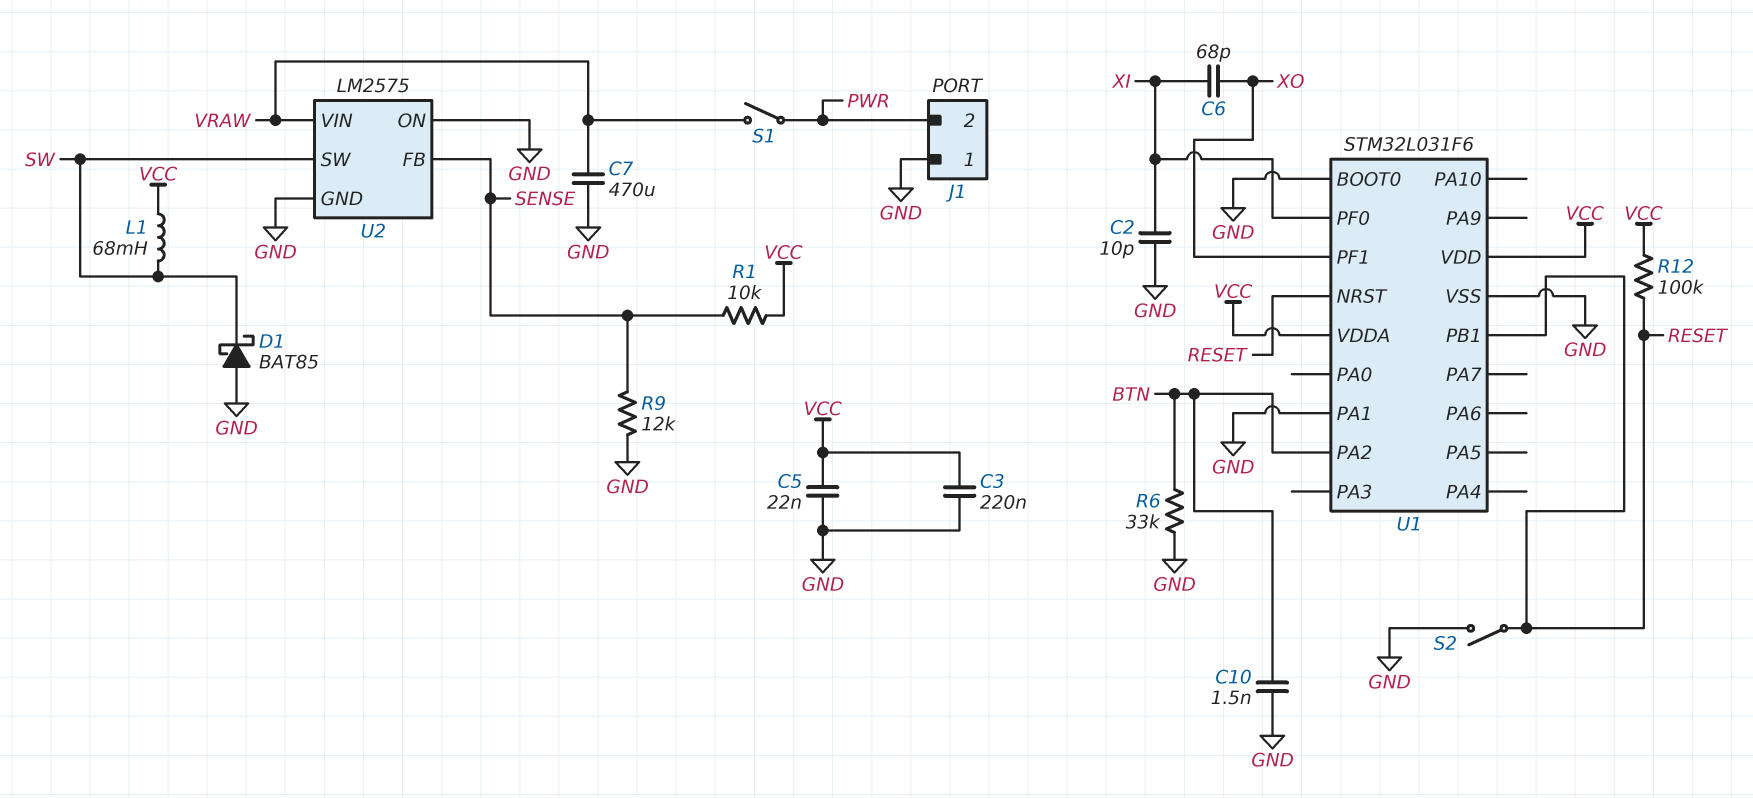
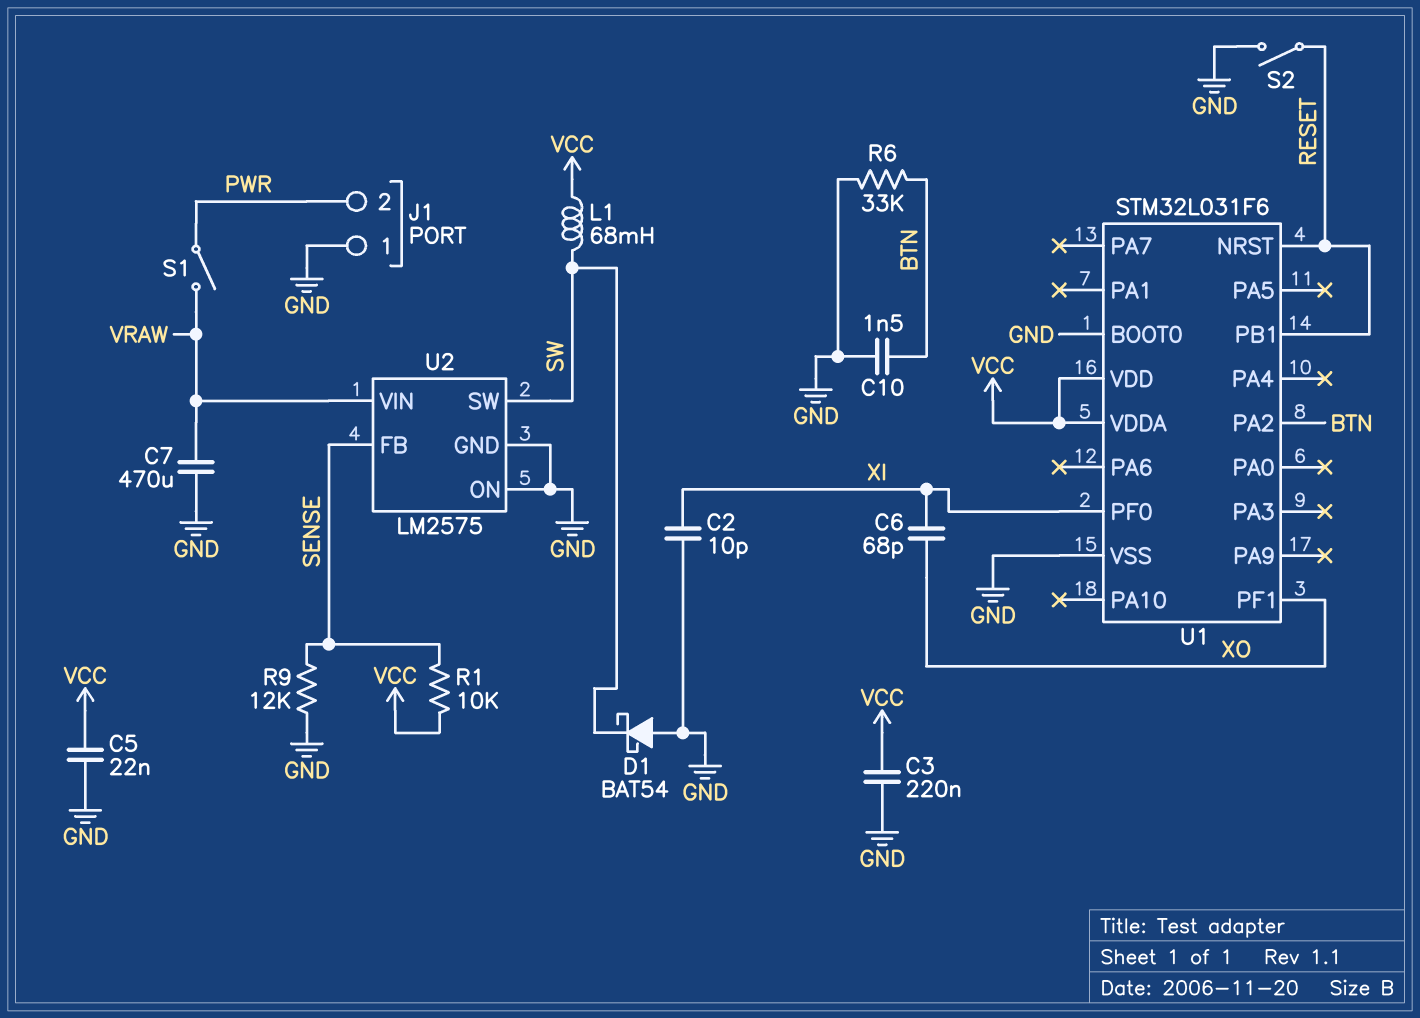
D1: schottky BAT85 (A GND, K SW) -> schottky BAT54 (A GND, K SW)
R12: 100k (RESET, VCC) -> none
U1 pin PA1: GND -> none

